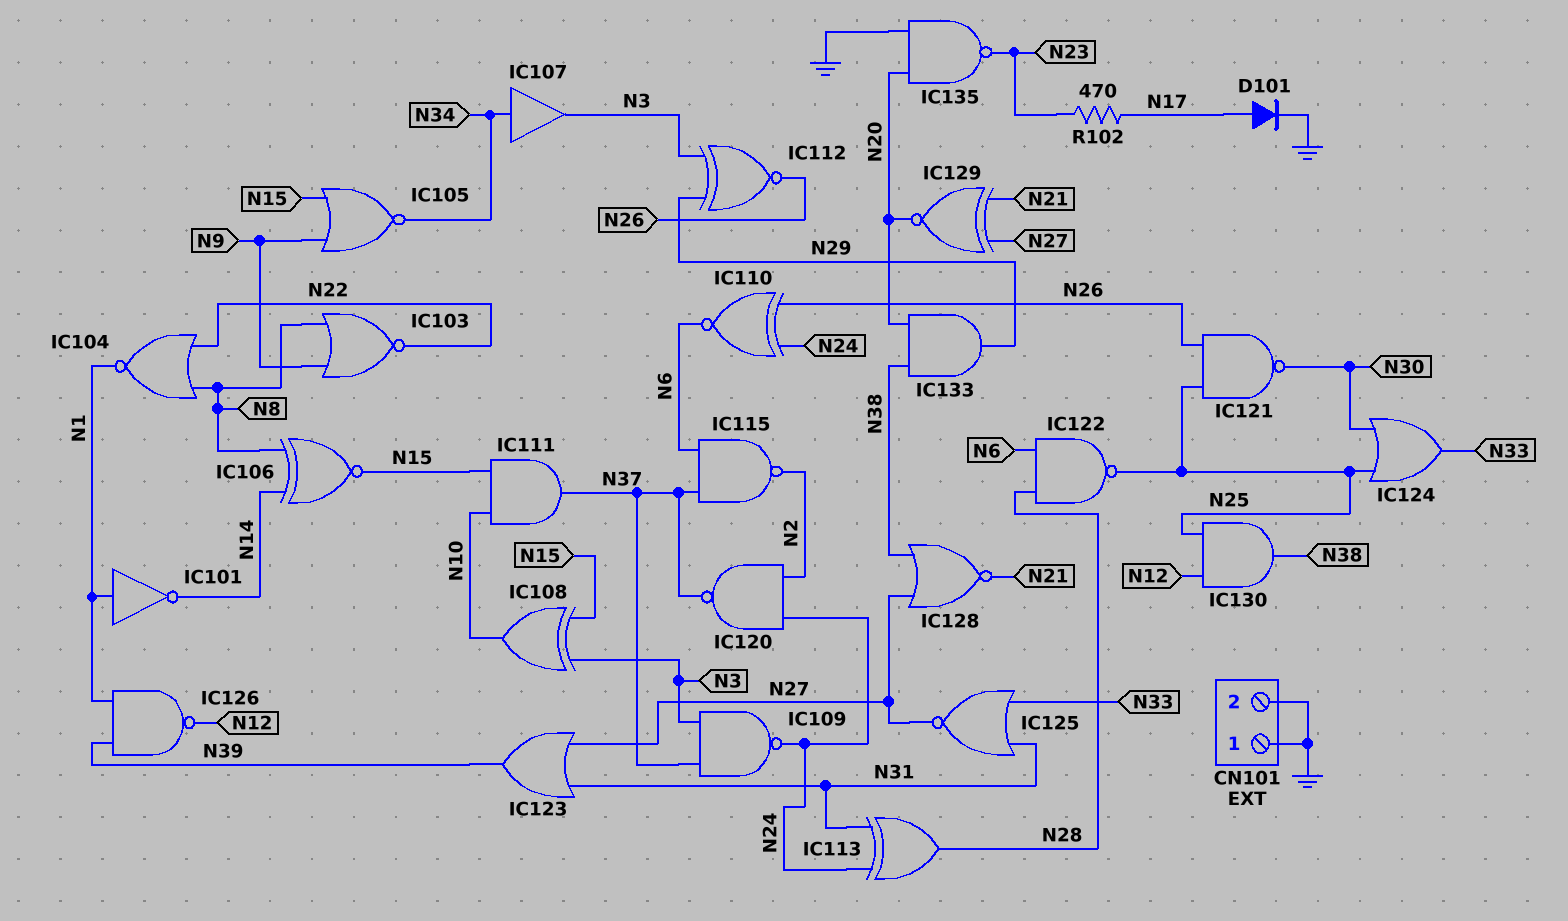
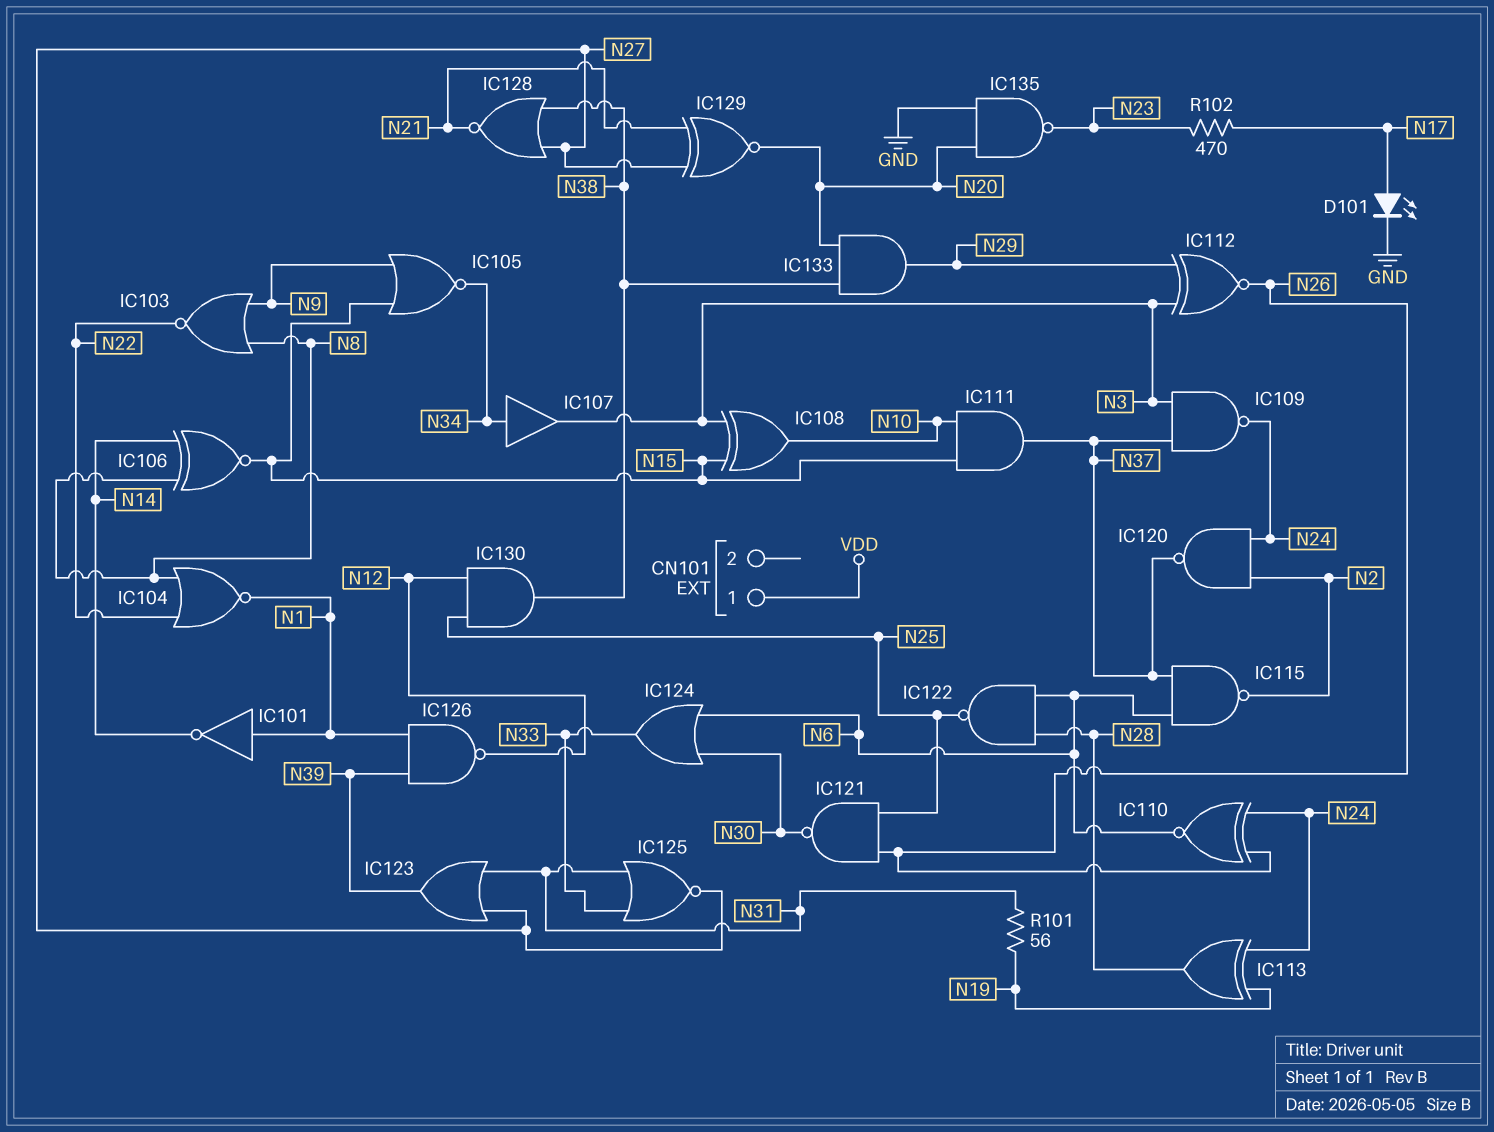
CN101 pin 1: GND -> VDD
CN101 pin 2: GND -> none
D101: diode (A N17, K GND) -> LED (A N17, K GND)
IC113: XOR (in N24, in N31, out N28) -> XOR (in N19, in N24, out N28)
IC124: OR (in N25, in N30, out N33) -> OR (in N6, in N30, out N33)
R101: none -> 56 (N19, N31)

